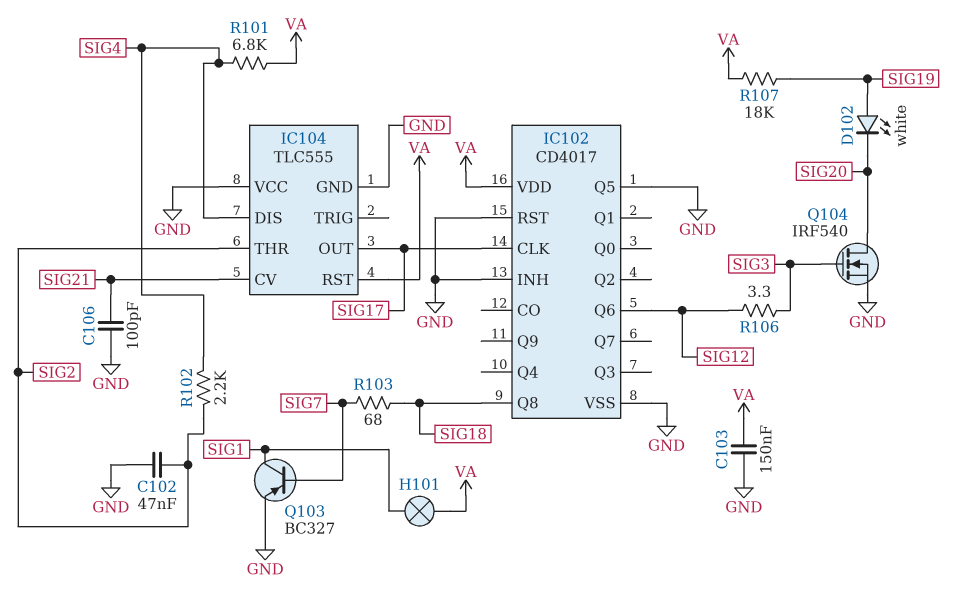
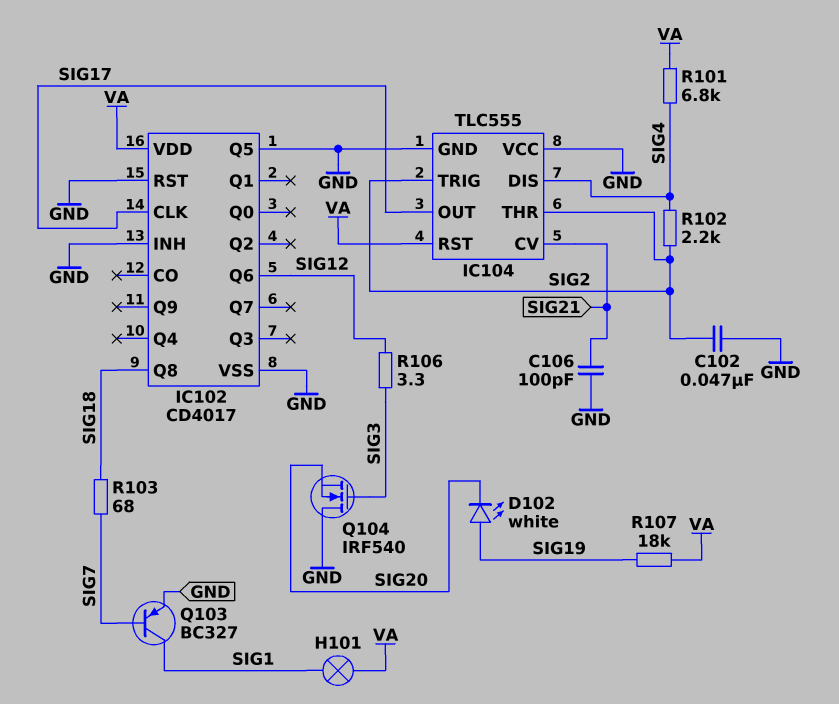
C103: 150nF (GND, VA) -> none
IC104 pin TRIG: none -> SIG2
Q104: NMOS IRF540 (G SIG3, D SIG20, S GND) -> NMOS IRF540 (G SIG3, D GND, S SIG20)

